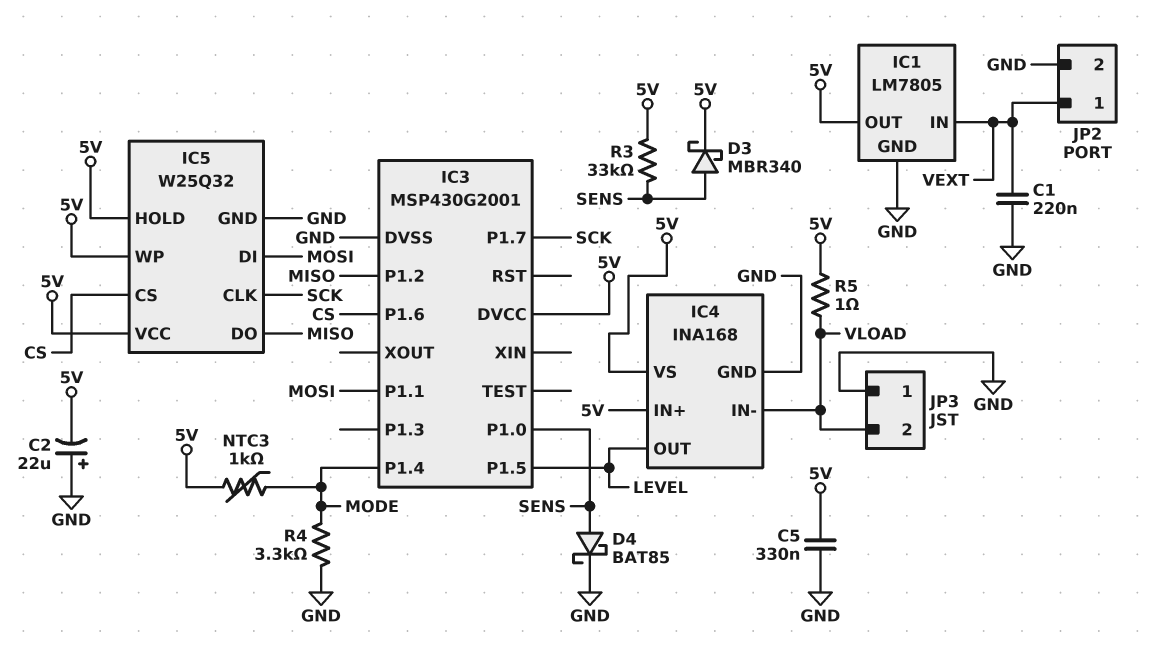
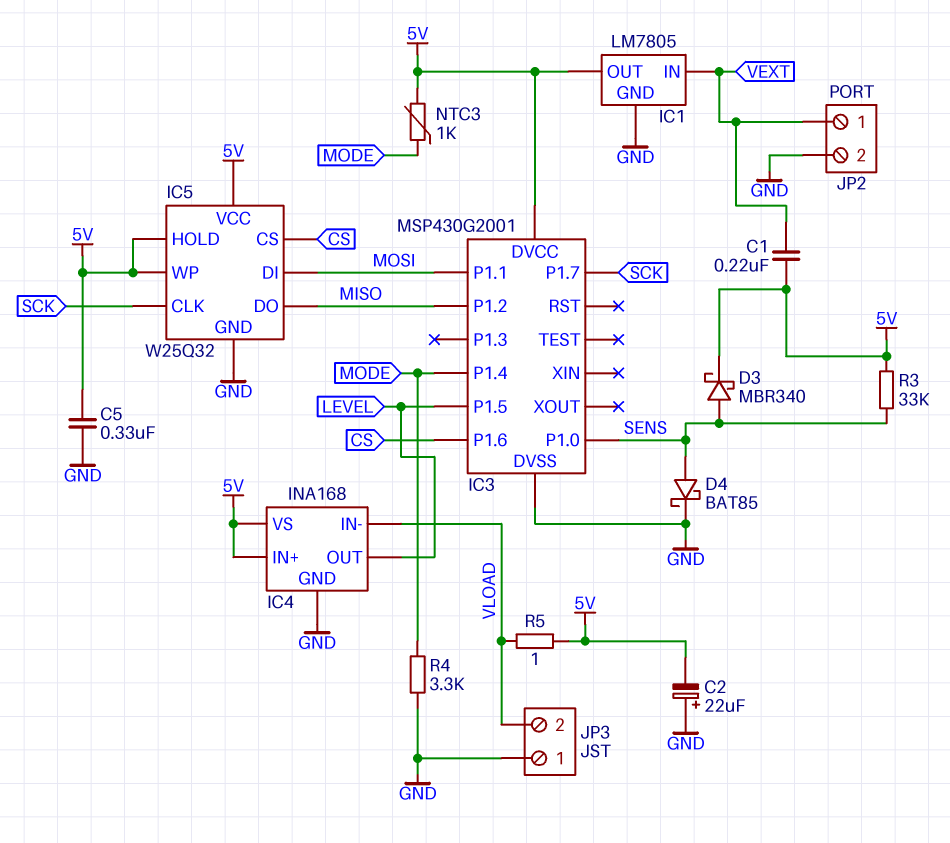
C1: 220nF (GND, VEXT) -> 220nF (5V, VEXT)

